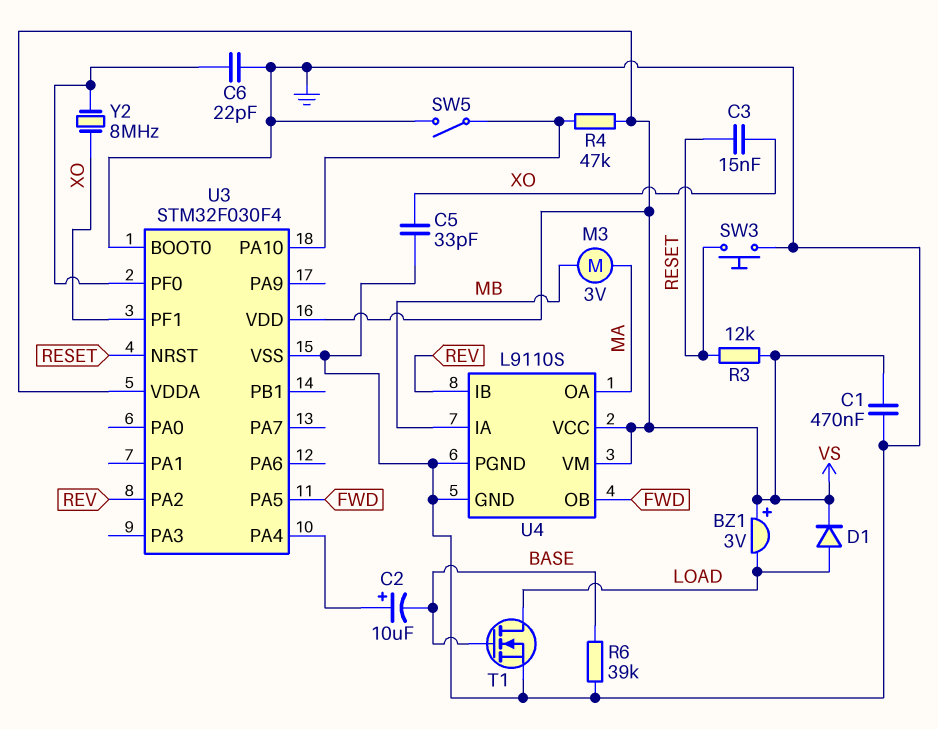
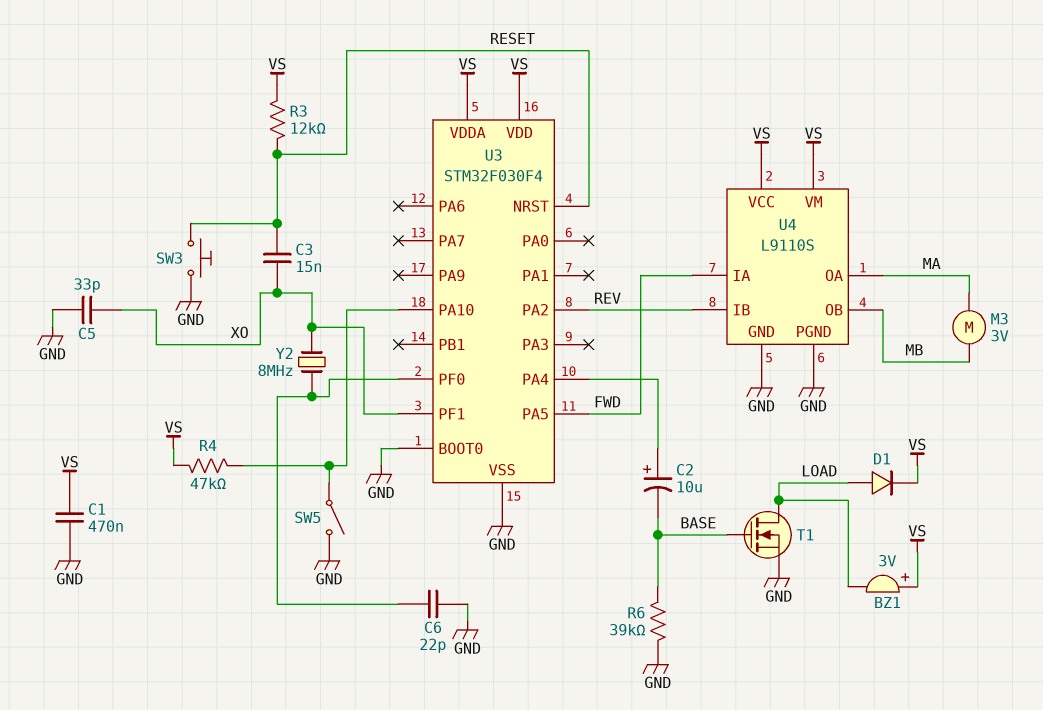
U4 pin IA: MB -> FWD
U4 pin OB: FWD -> MB

